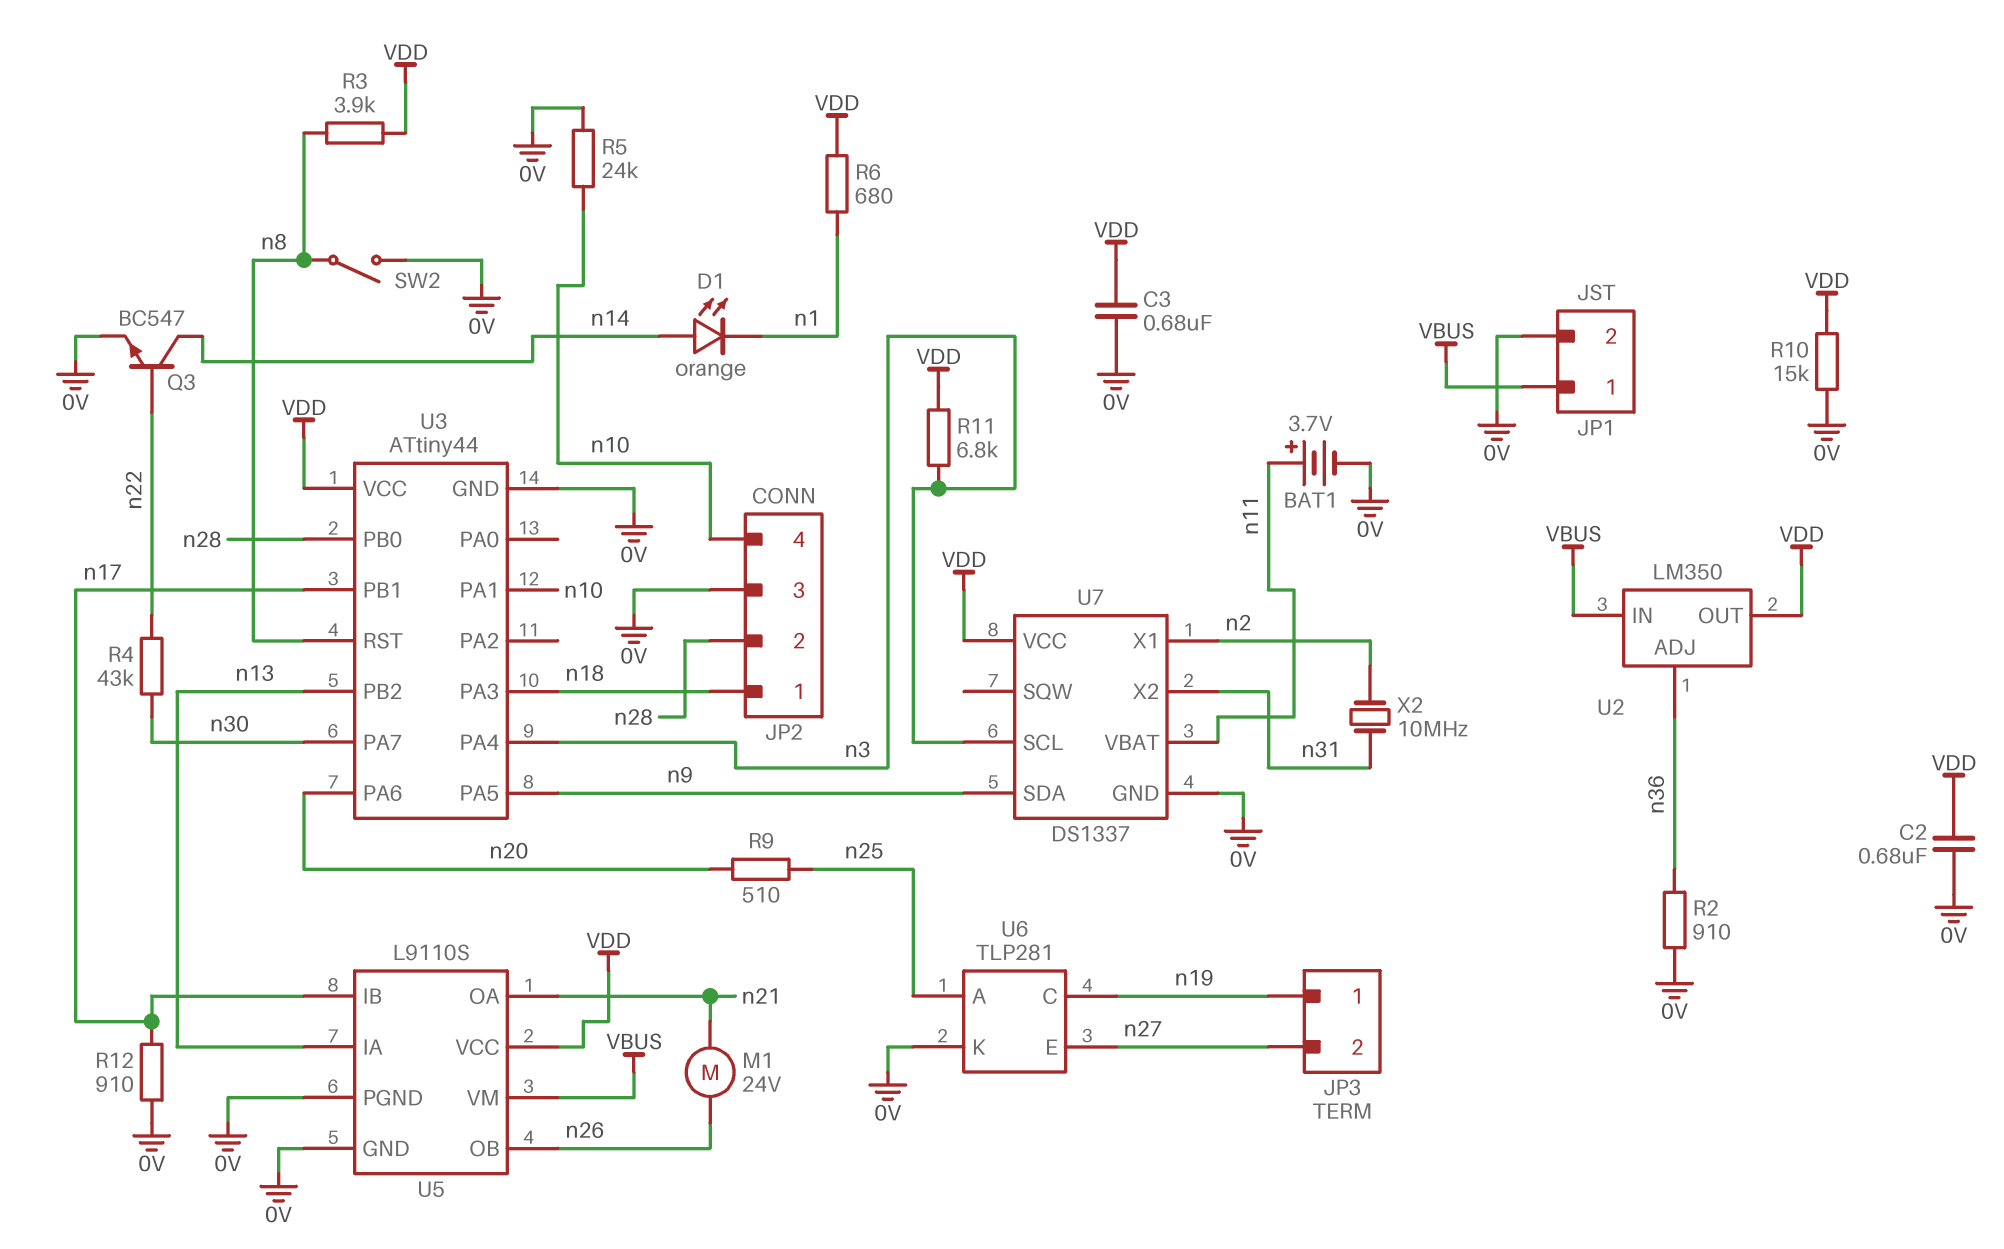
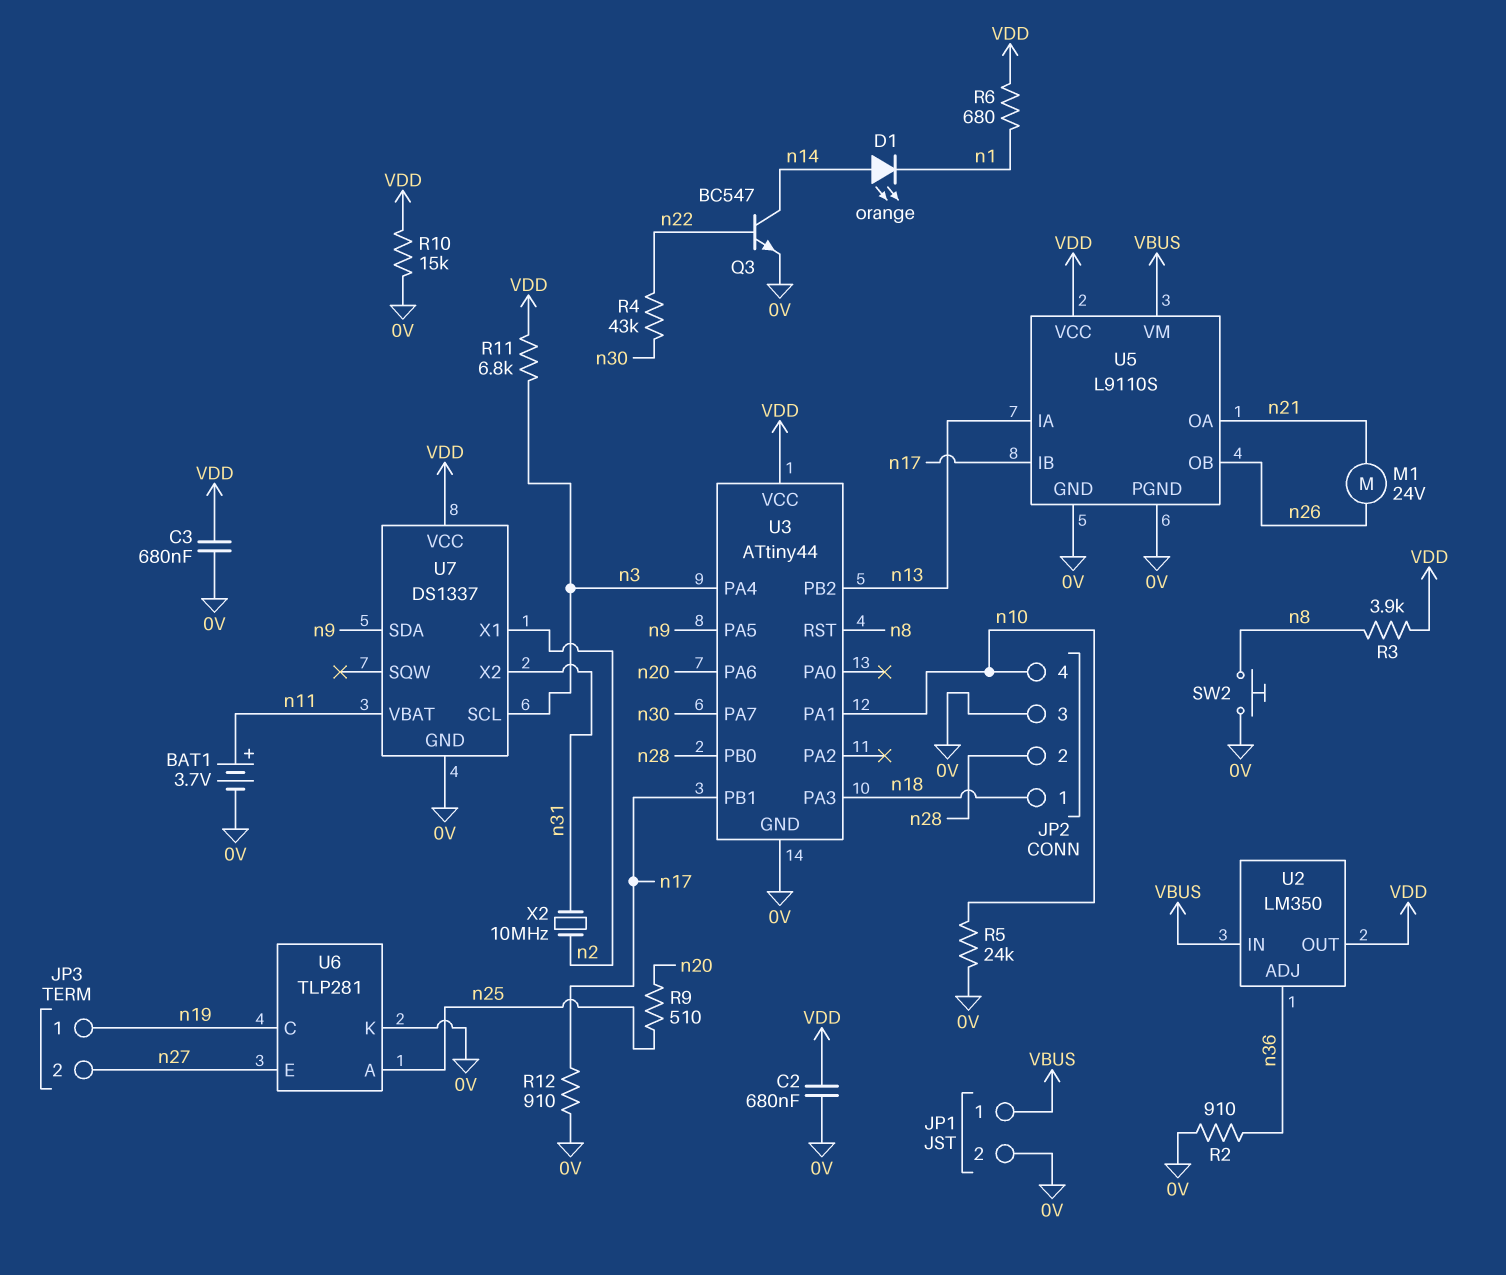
SW2: switch (0V, n8) -> button (0V, n8)

